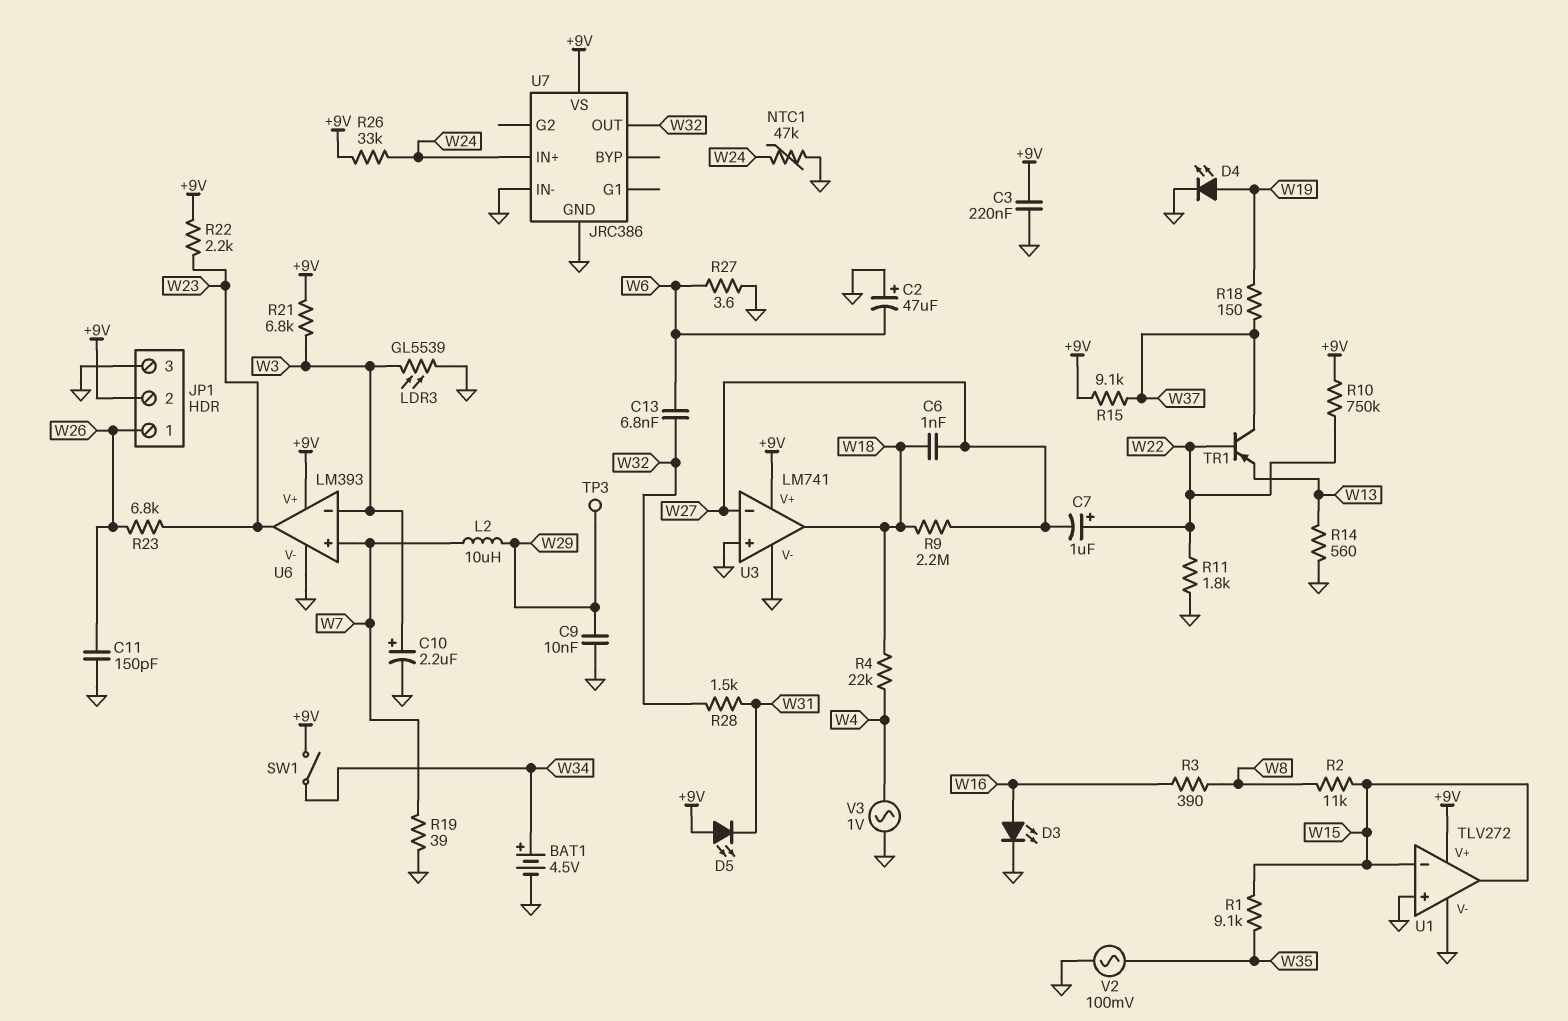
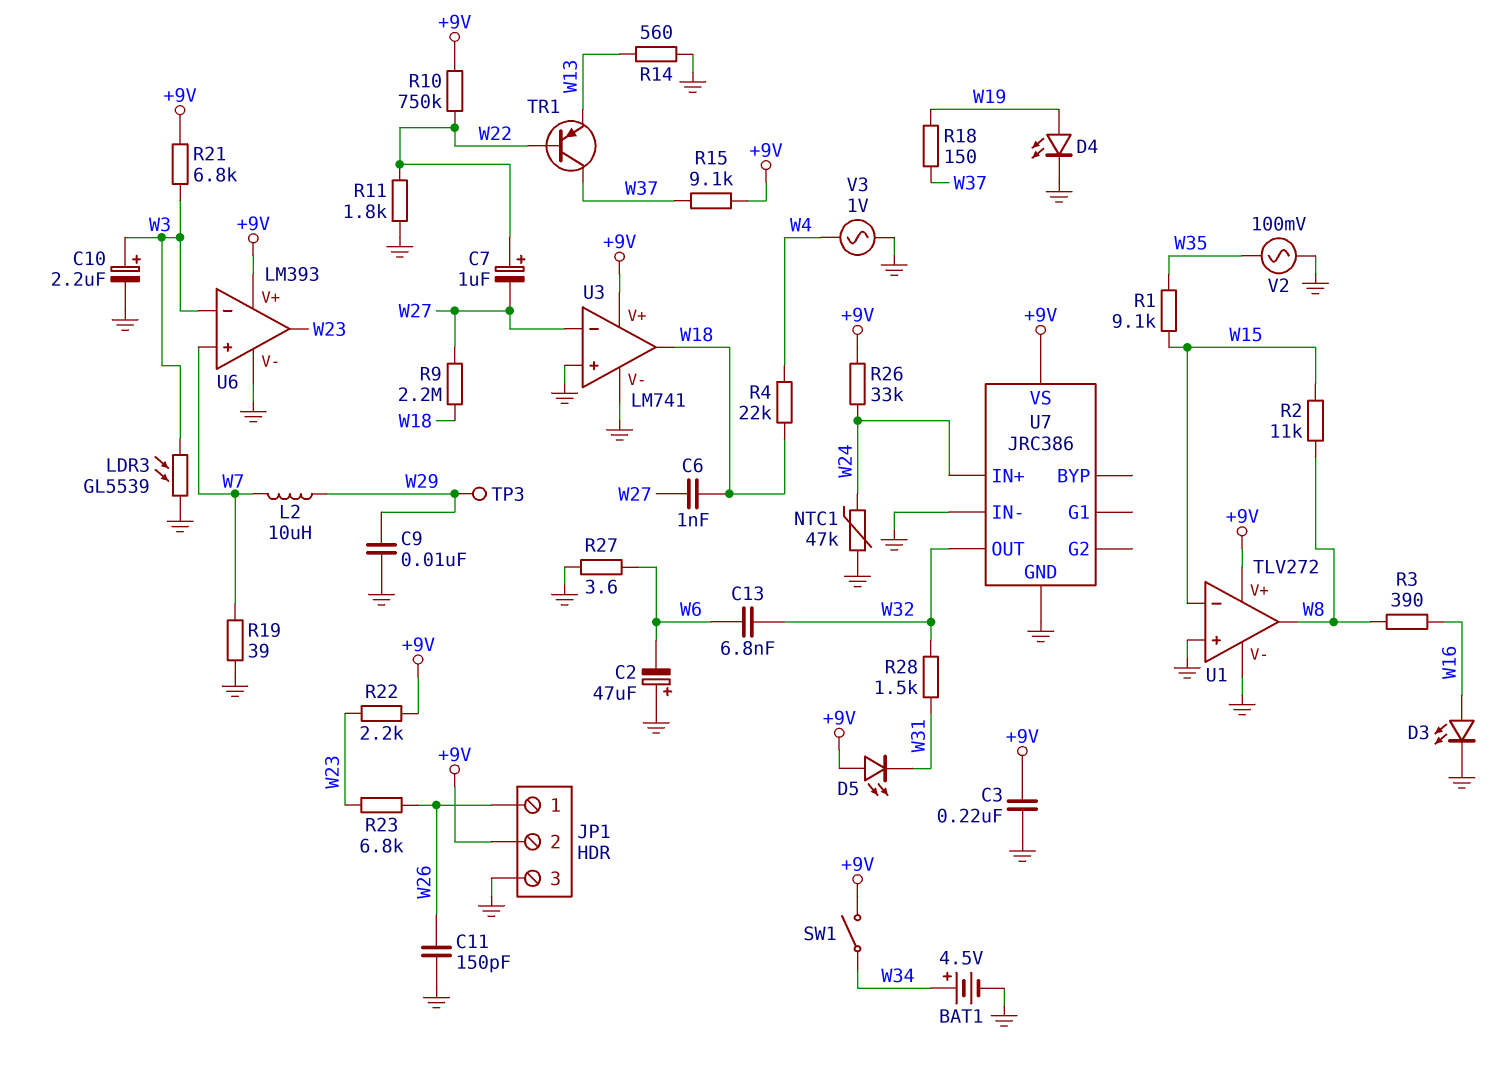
U1 pin out: W15 -> W8

